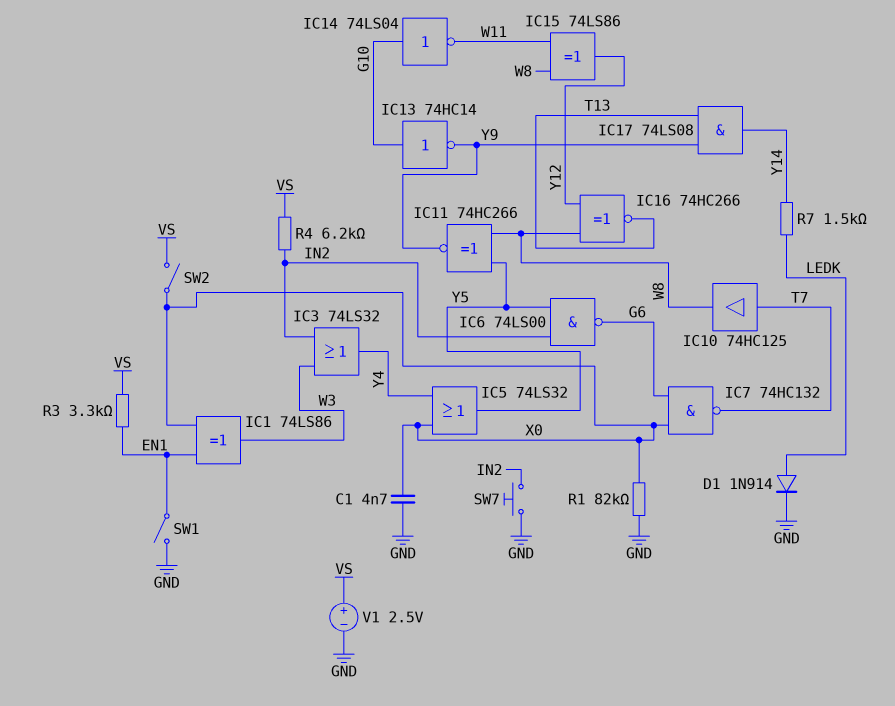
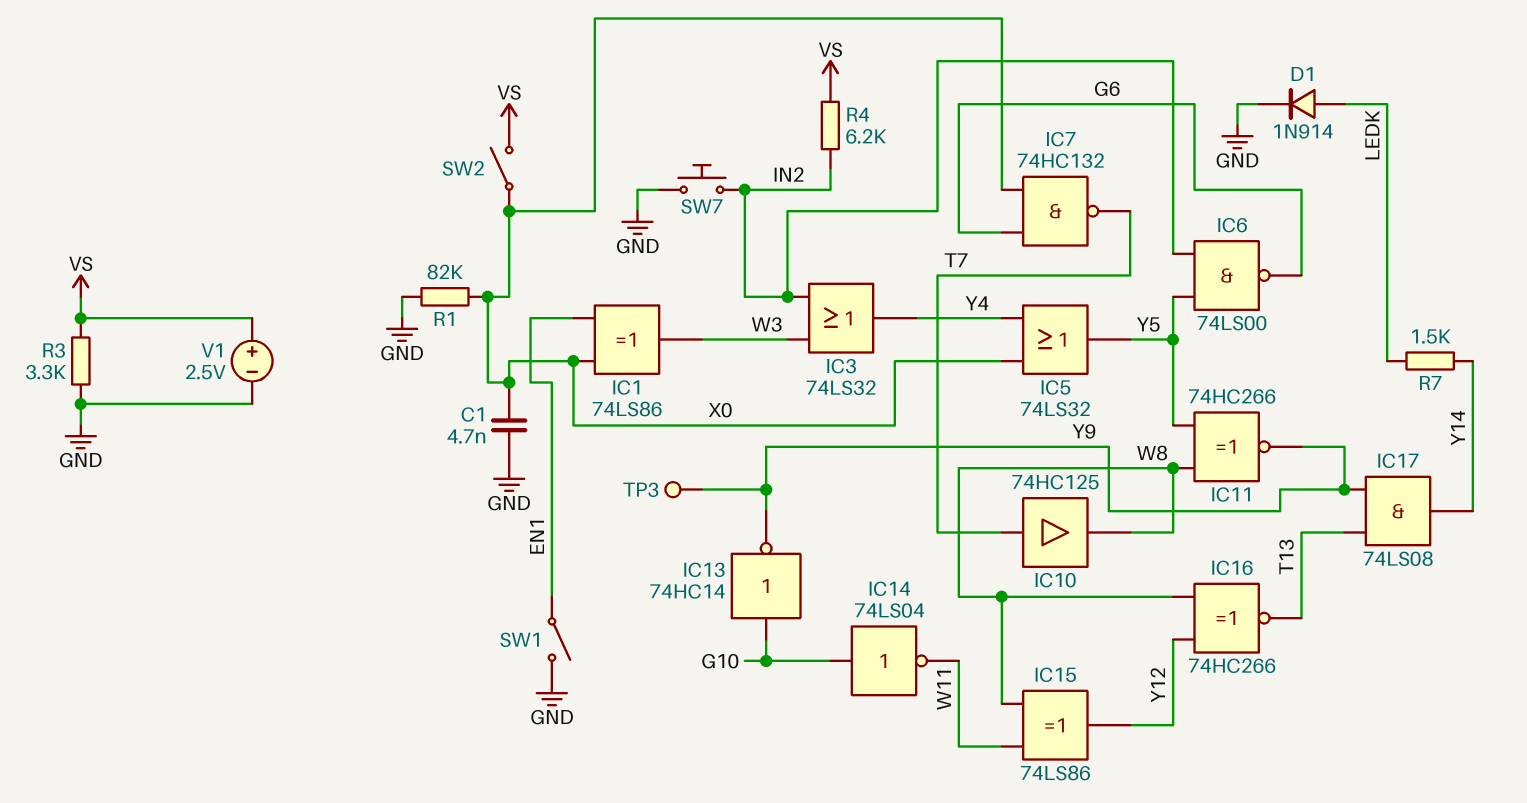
R3: 3.3k (EN1, VS) -> 3.3k (GND, VS)
TP3: none -> test point (Y9)

